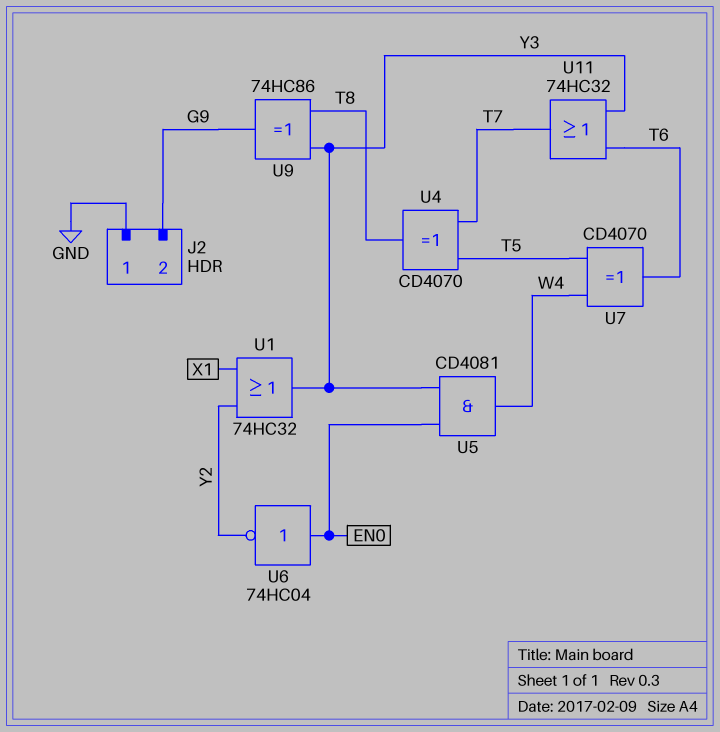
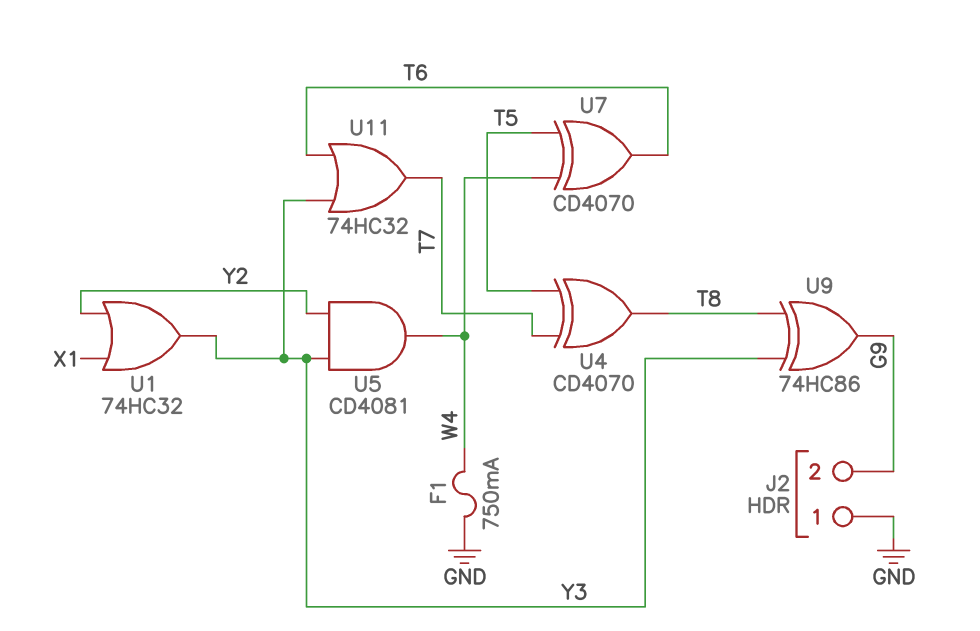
F1: none -> 750mA (GND, W4)
U5: AND CD4081 (in EN0, in Y3, out W4) -> AND CD4081 (in Y2, in Y3, out W4)
U6: NOT 74HC04 (in EN0, out Y2) -> none

